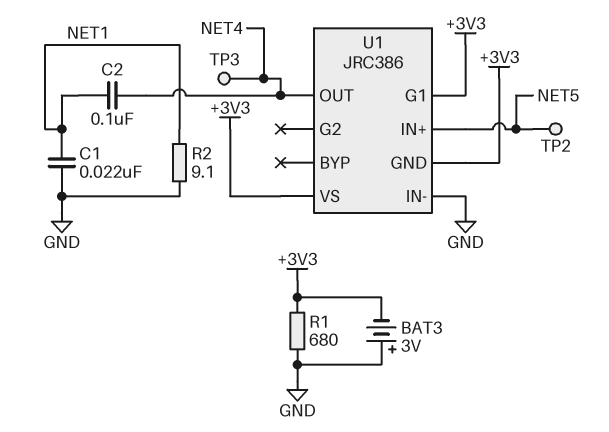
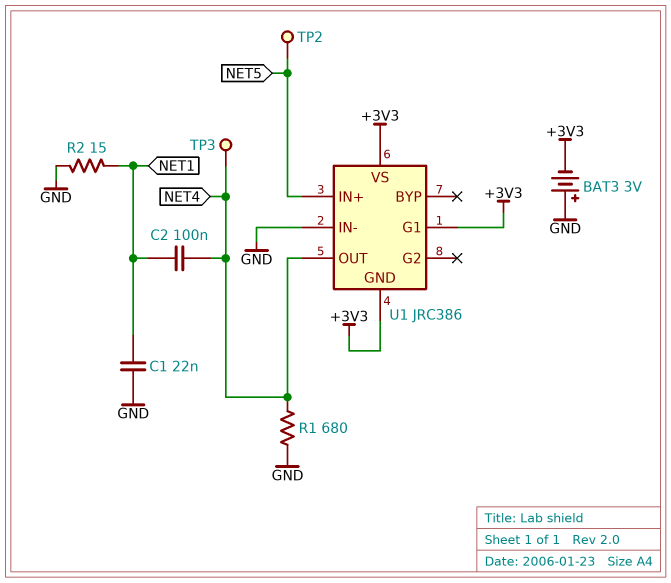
R1: 680 (+3V3, GND) -> 680 (GND, NET4)
R2: 9.1 (GND, NET1) -> 15 (GND, NET1)

